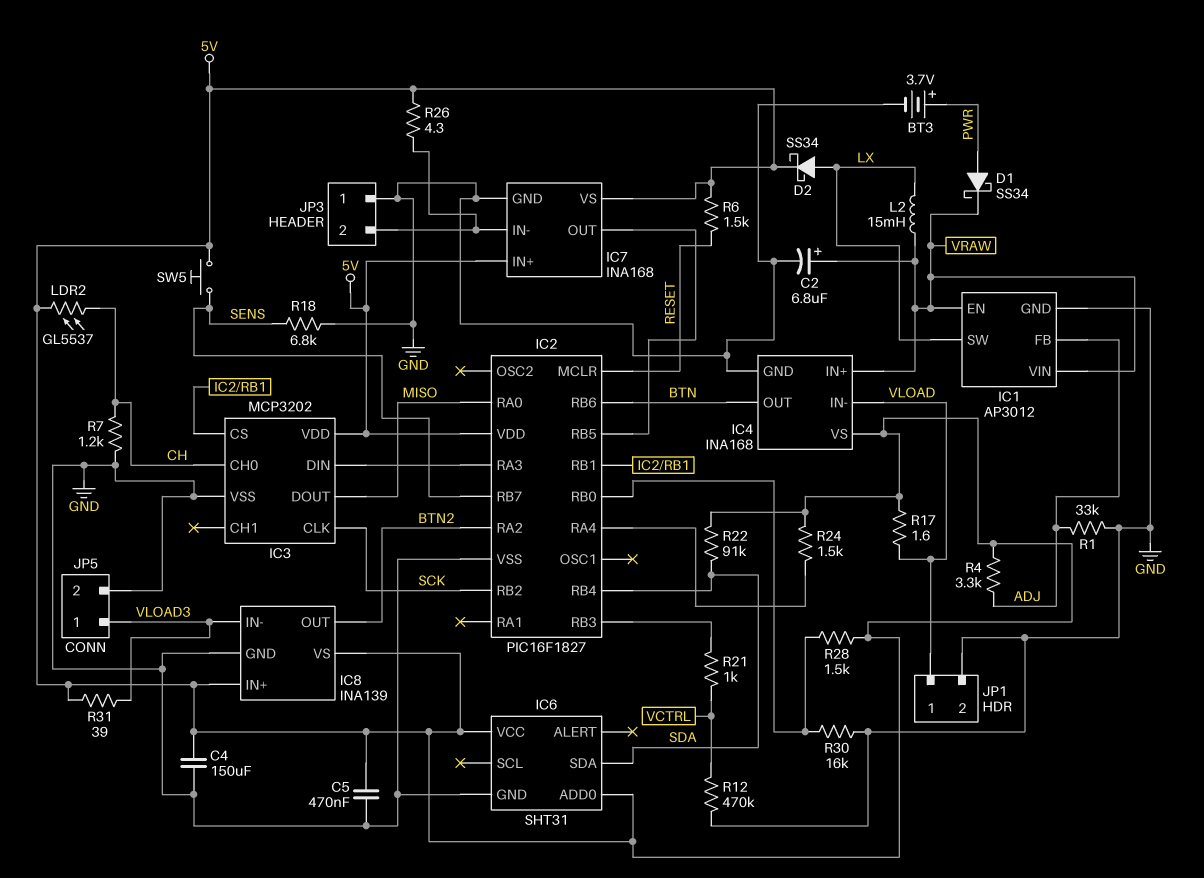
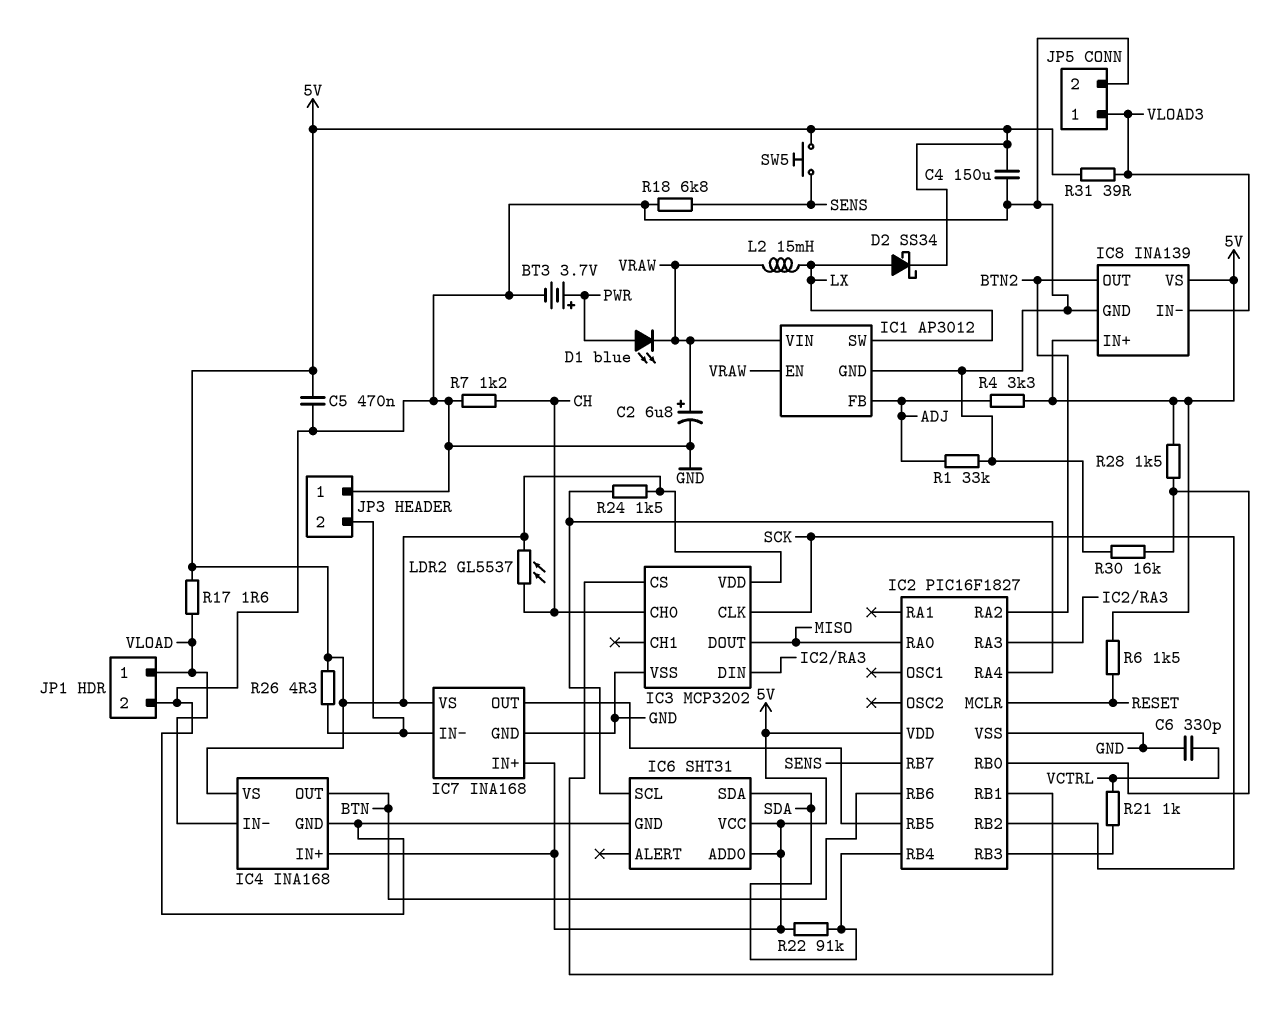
C6: none -> 330pF (GND, VCTRL)
D1: schottky SS34 (A PWR, K VRAW) -> LED blue (A PWR, K VRAW)
IC4 pin IN+: VRAW -> 5V
IC6 pin SCL: none -> IC2/RA4
R12: 470k (GND, VCTRL) -> none

